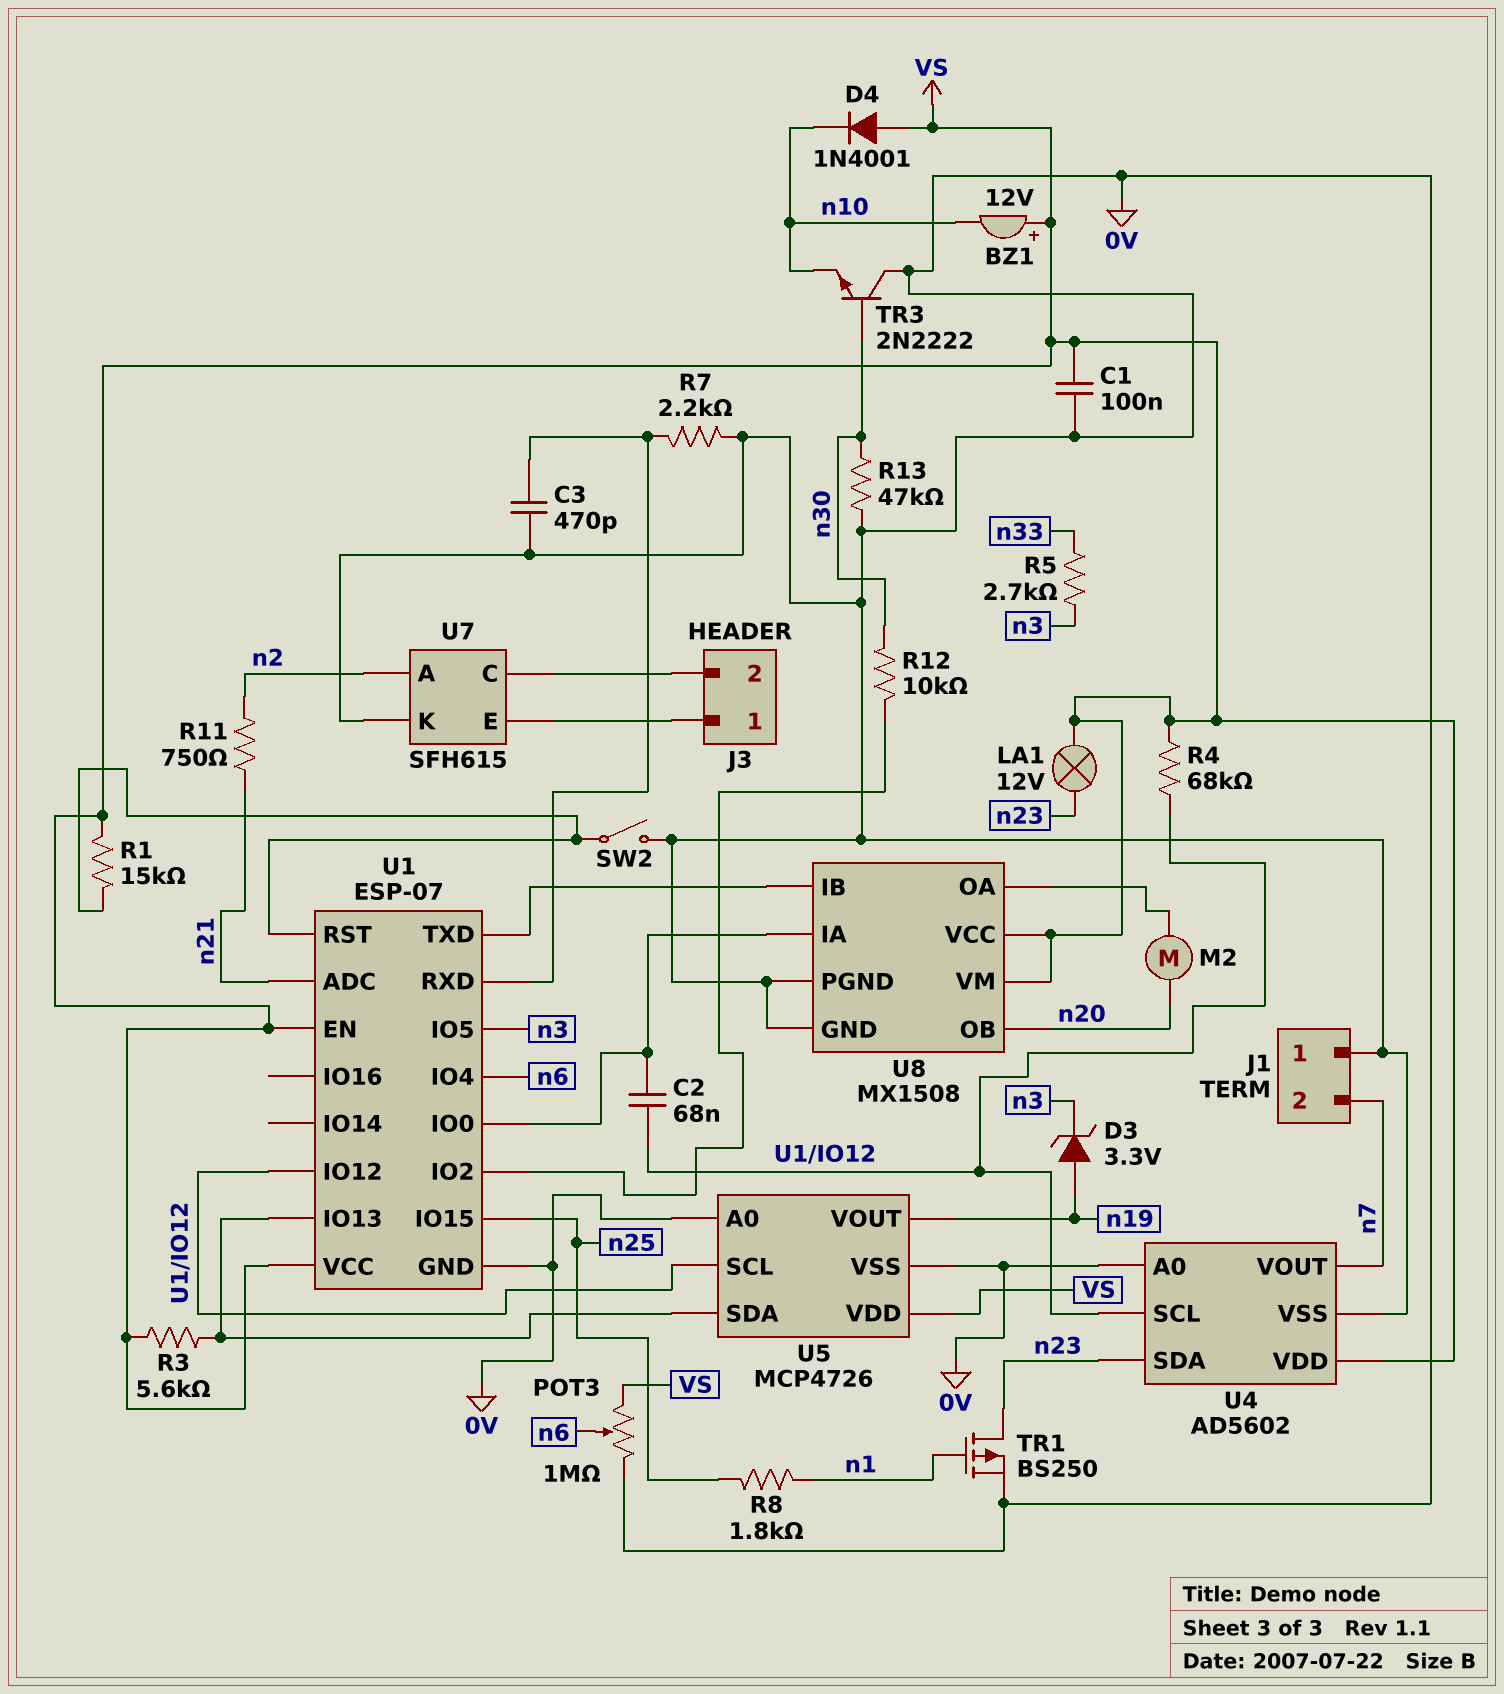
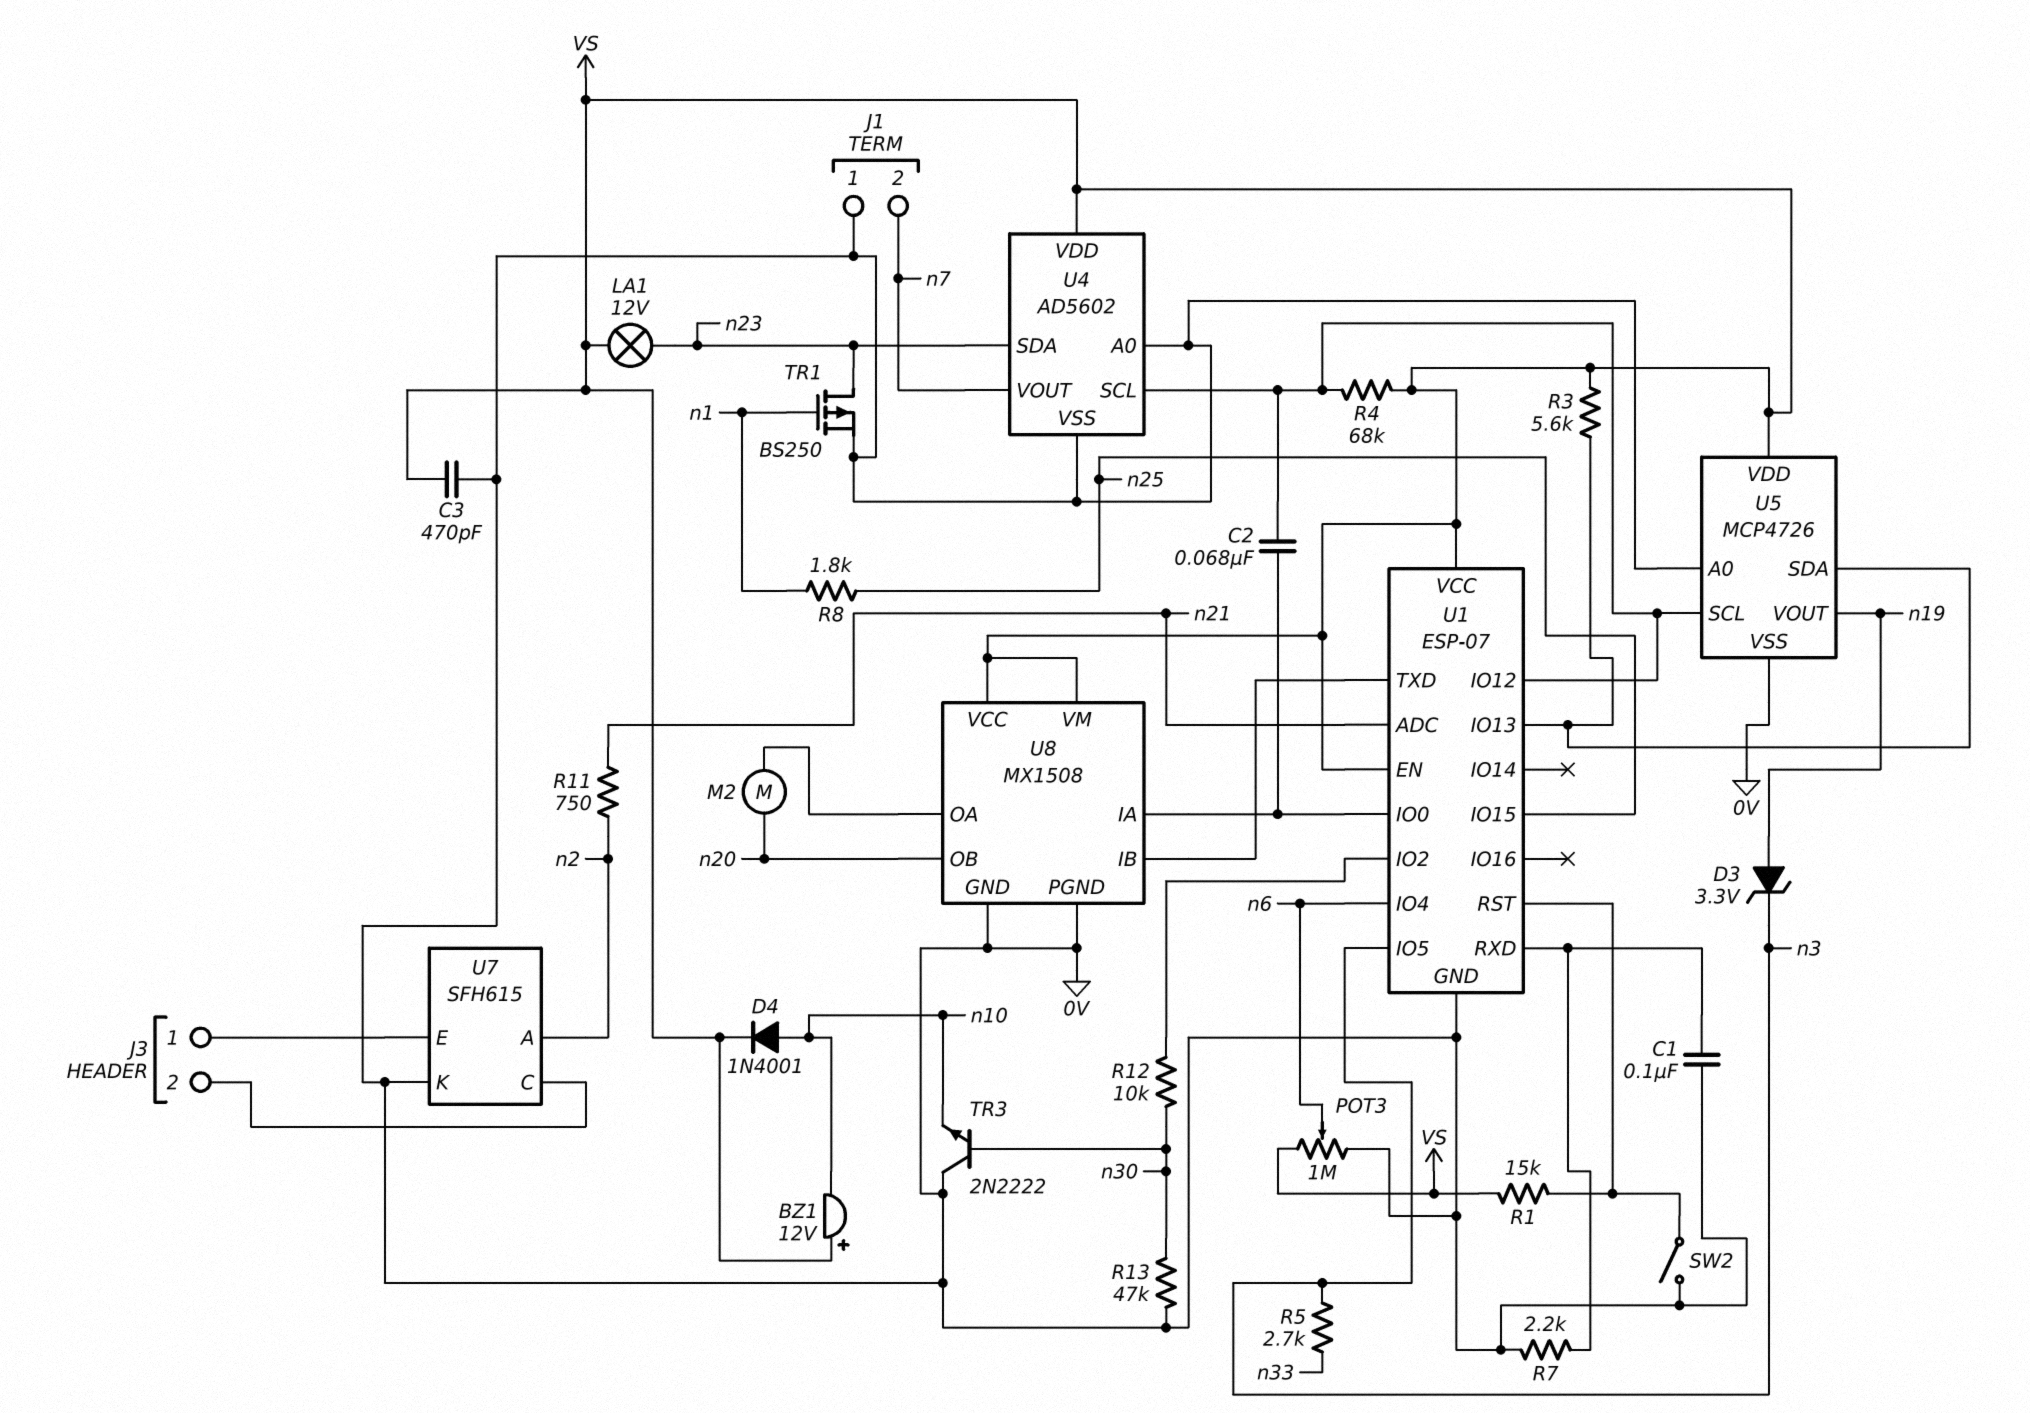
C1: 100nF (0V, VS) -> 100nF (0V, U1/RXD)
C3: 470pF (0V, U1/RXD) -> 470pF (0V, VS)
D4: diode 1N4001 (A VS, K n10) -> diode 1N4001 (A n10, K VS)

